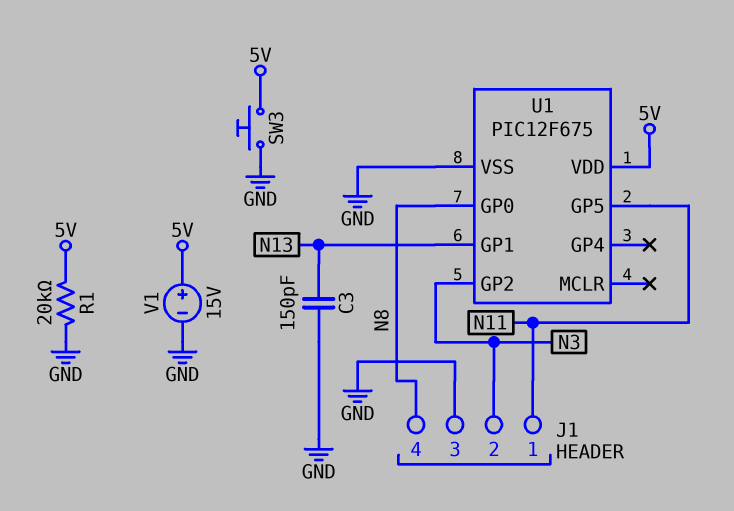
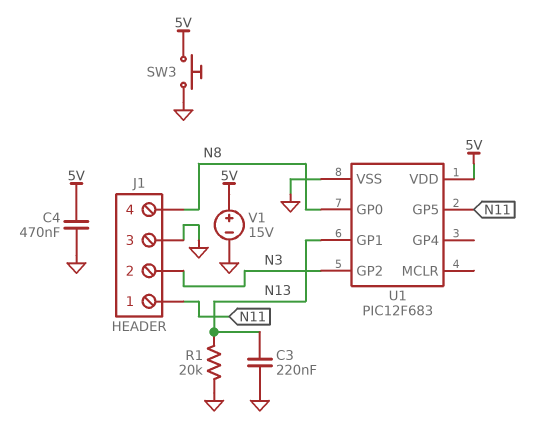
C3: 150pF (GND, N13) -> 220nF (GND, N13)
C4: none -> 470nF (5V, GND)
R1: 20k (5V, GND) -> 20k (GND, N13)
U1: PIC12F675 -> PIC12F683

